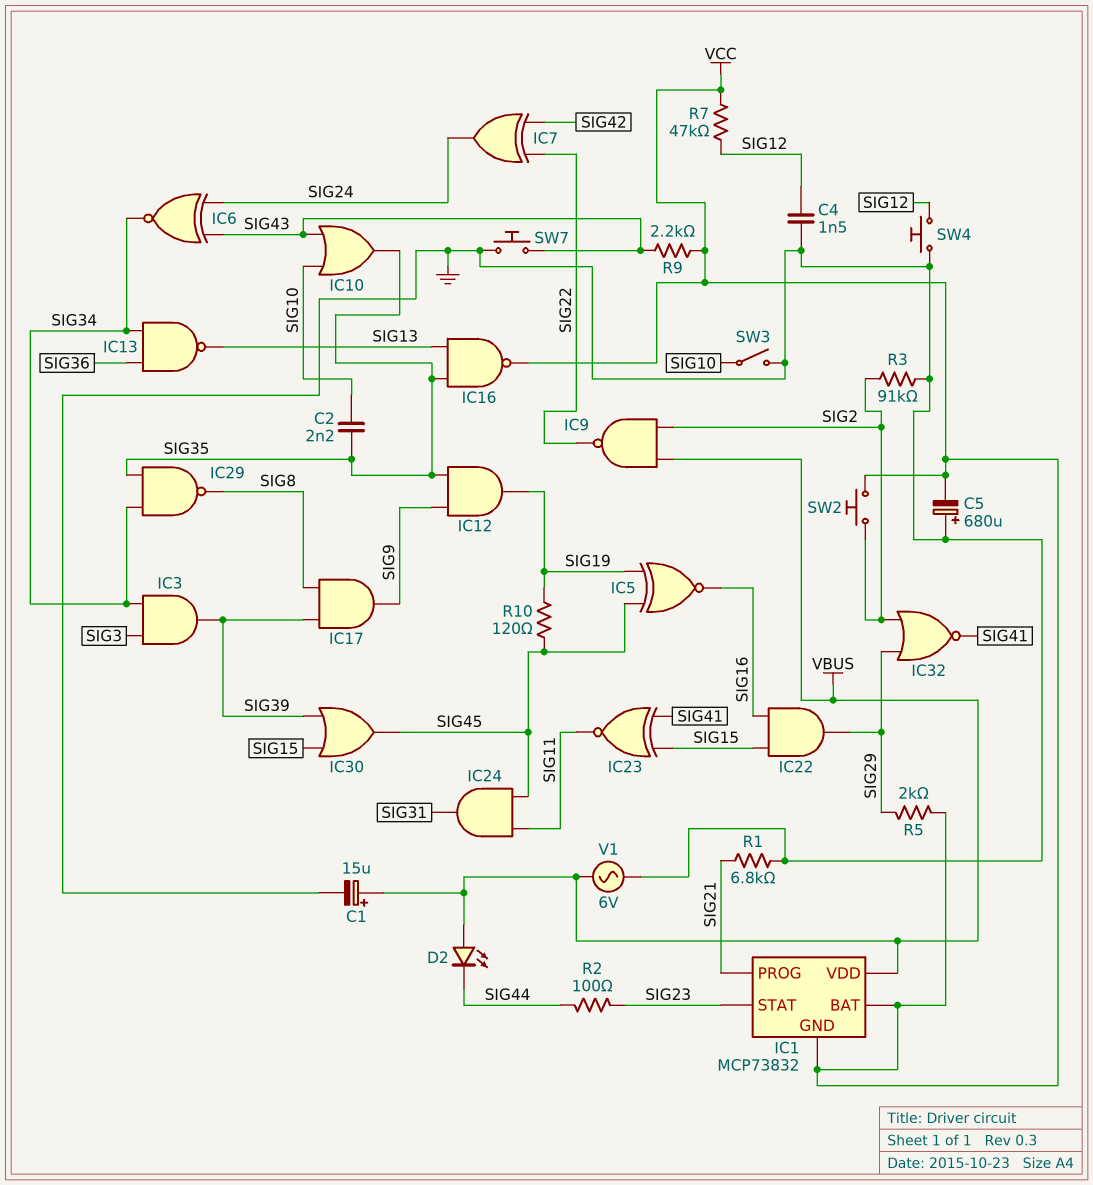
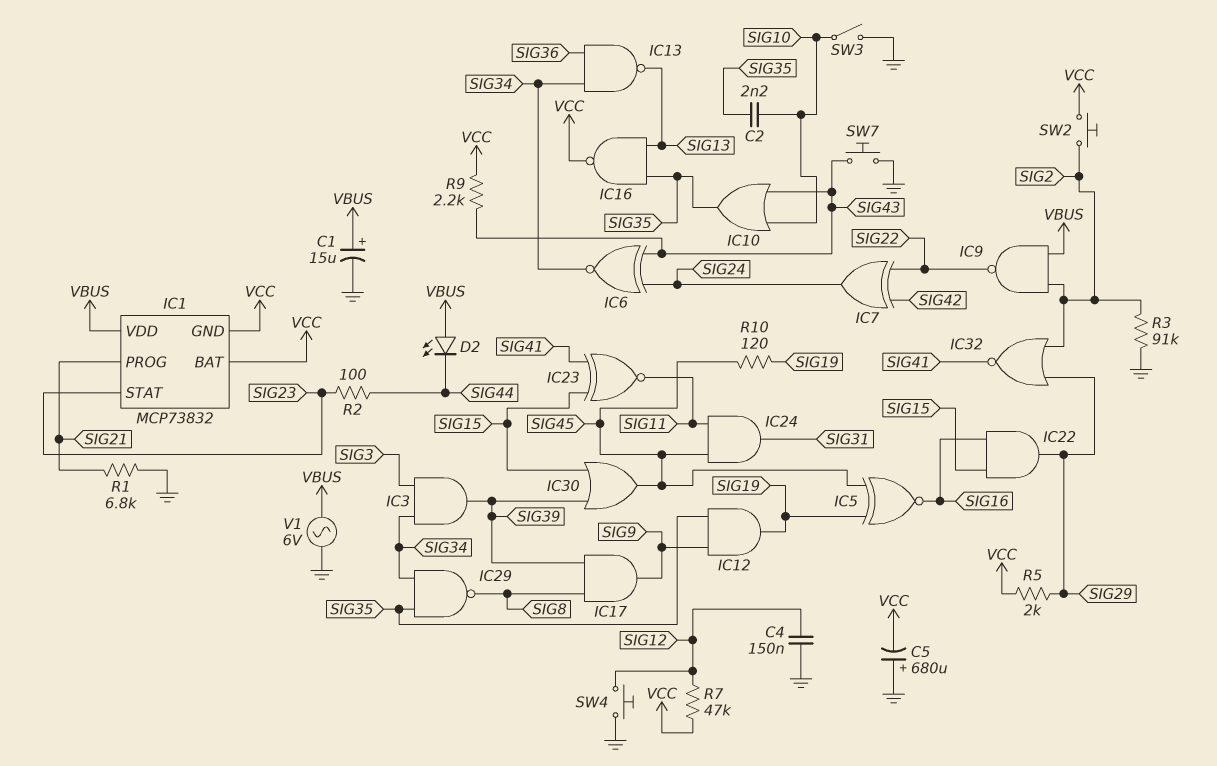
C4: 1.5nF (GND, SIG12) -> 150nF (GND, SIG12)

